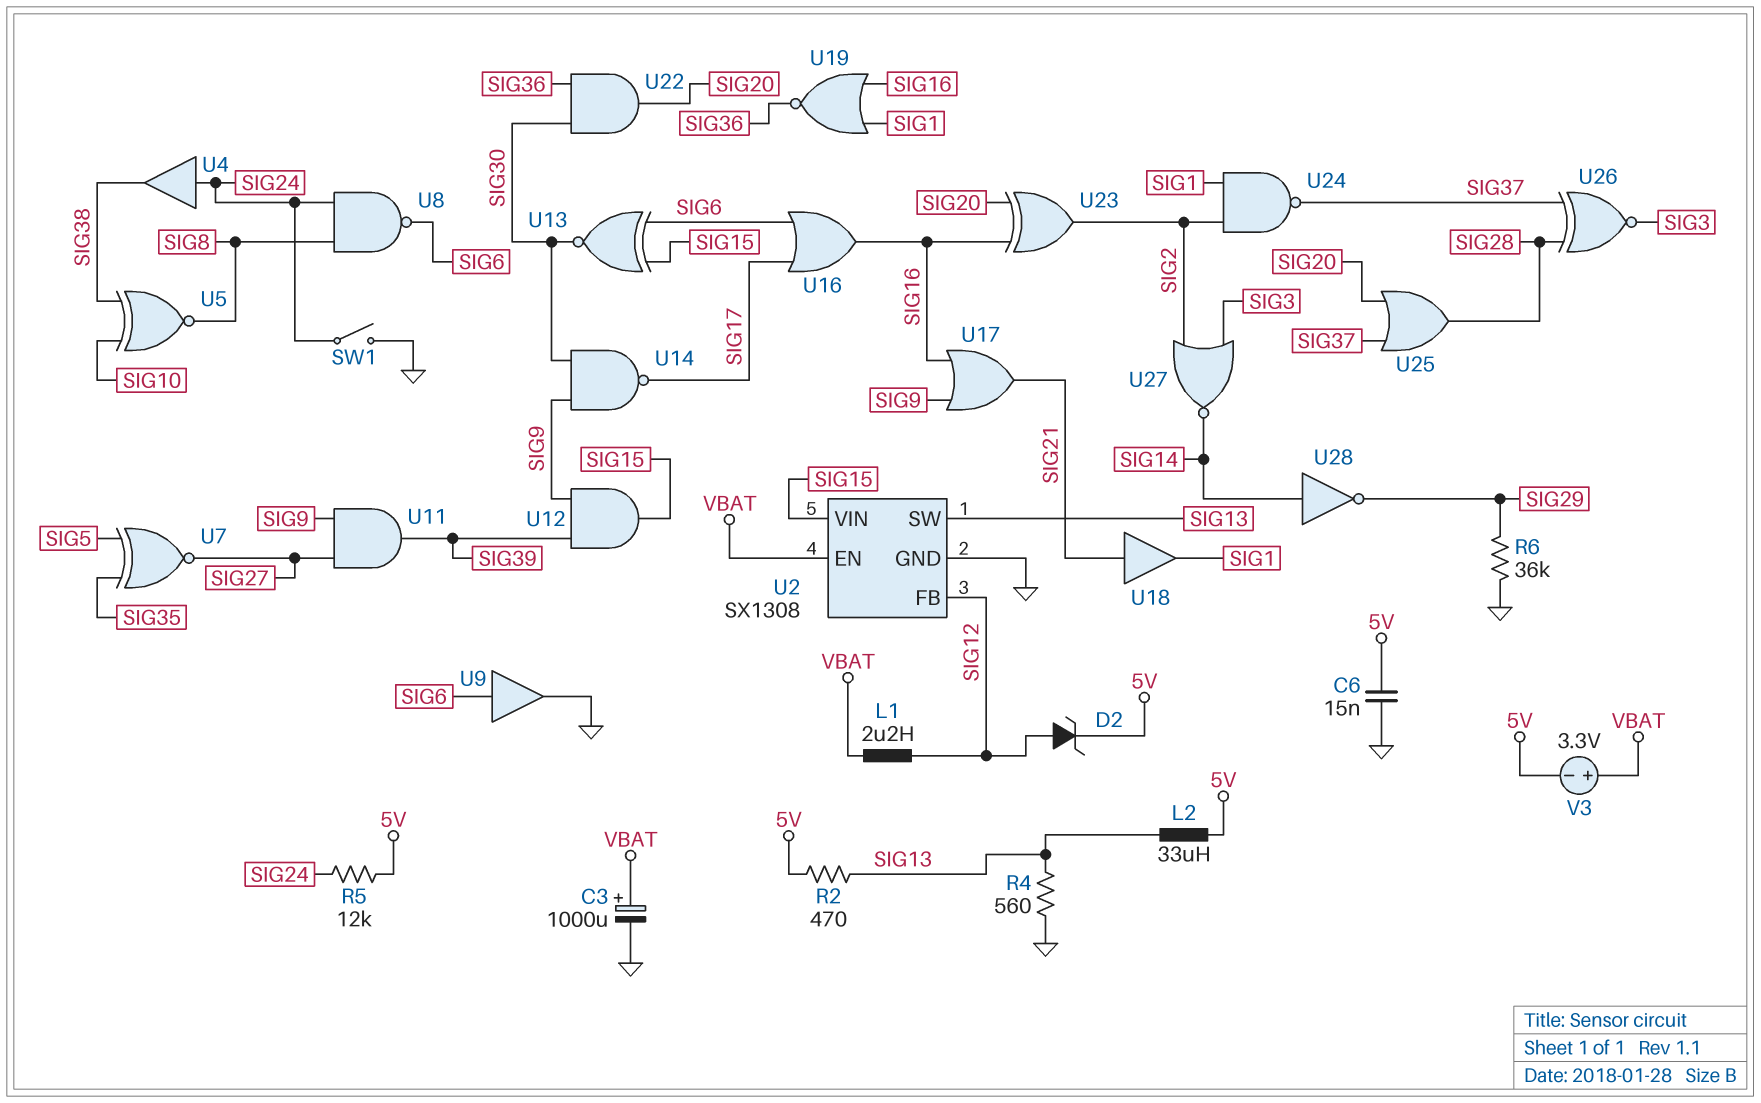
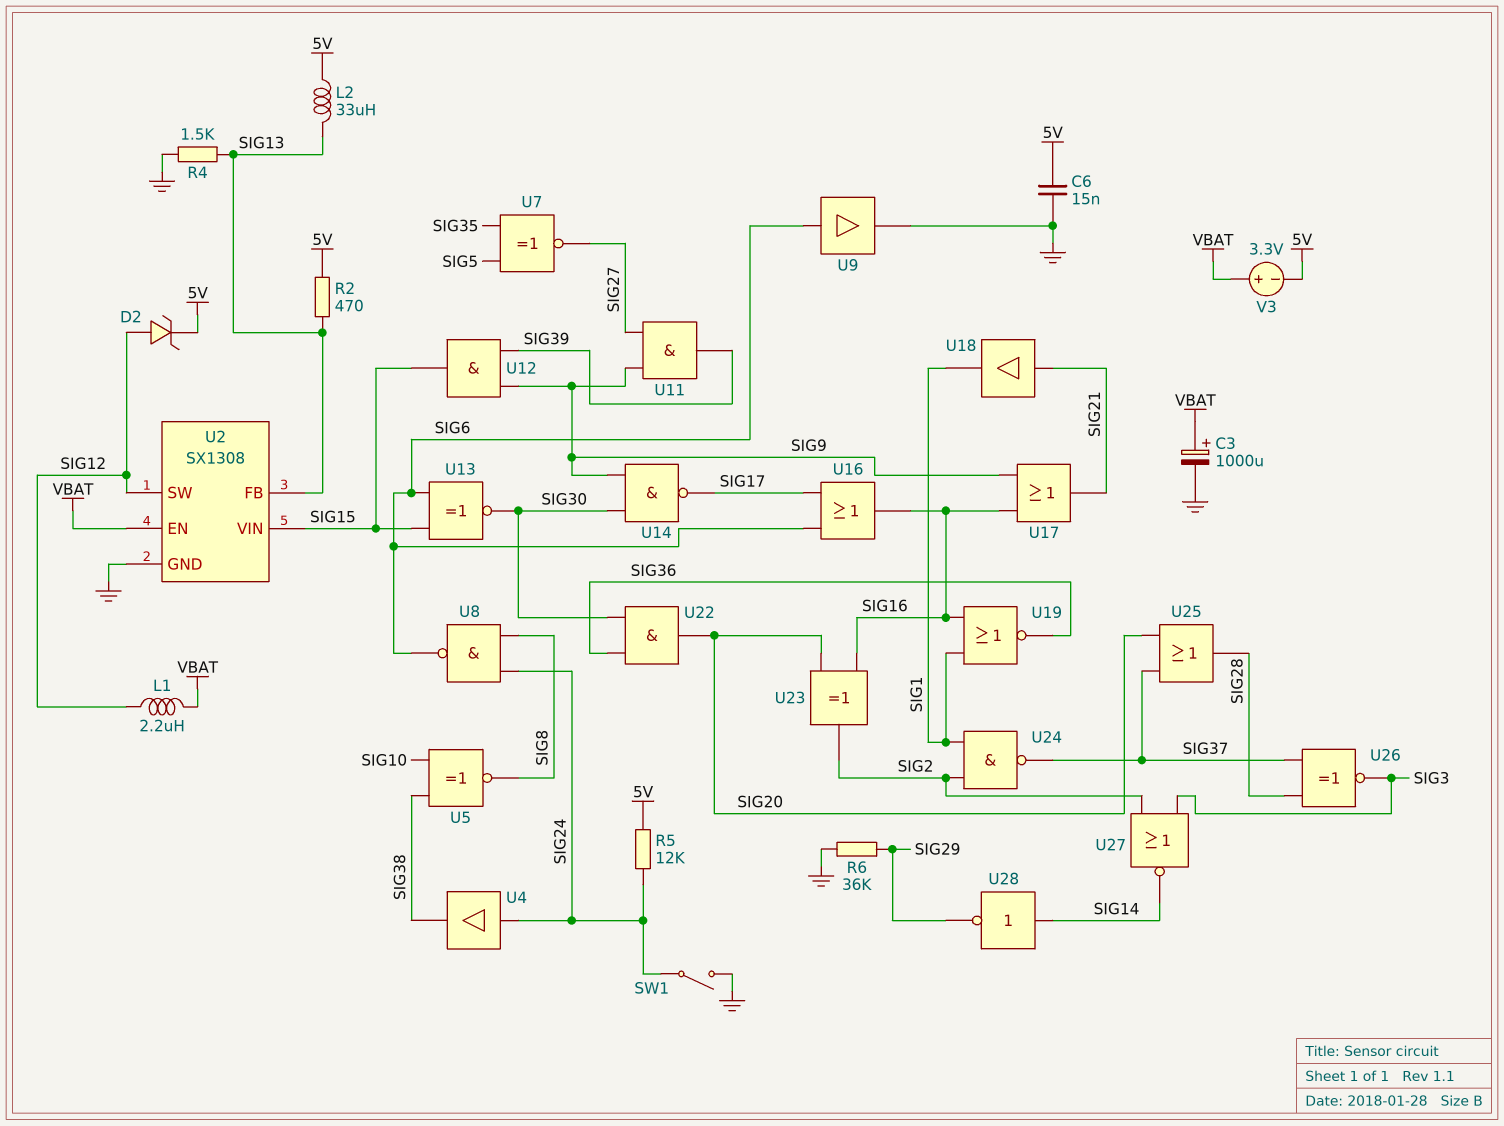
R4: 560 (GND, SIG13) -> 1.5k (GND, SIG13)
U2 pin FB: SIG12 -> SIG13
U2 pin SW: SIG13 -> SIG12

